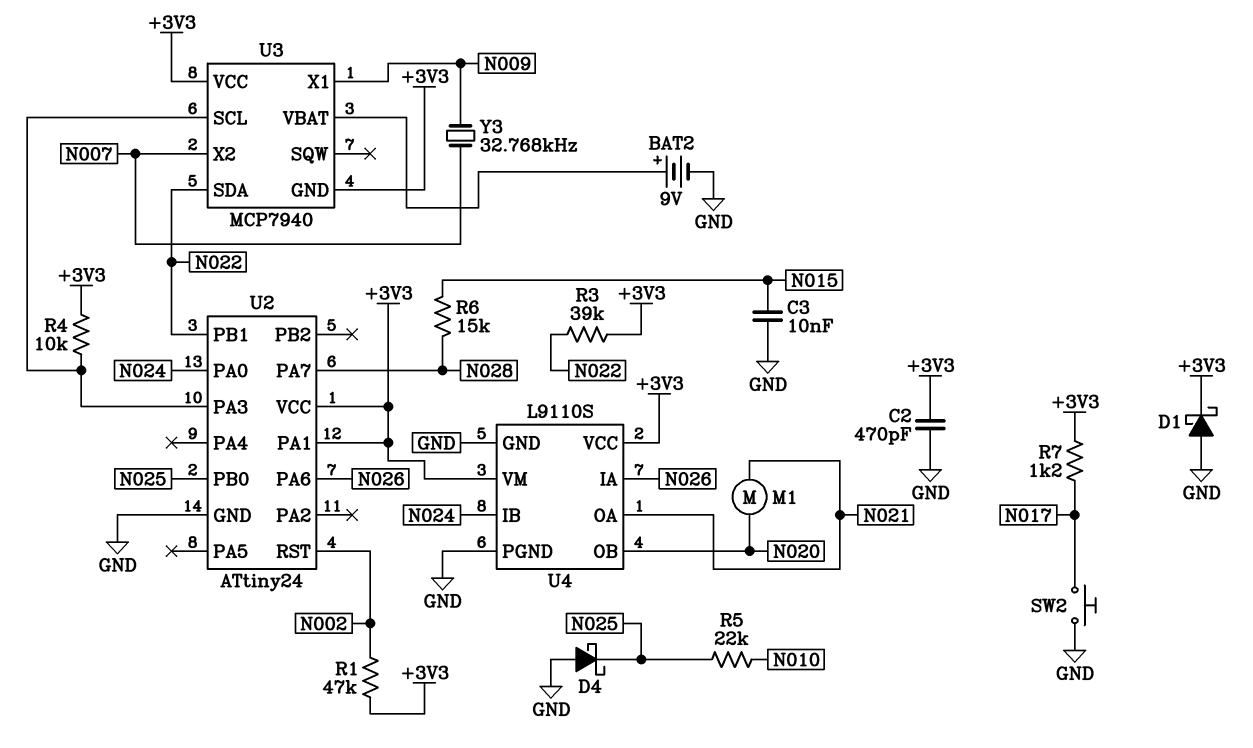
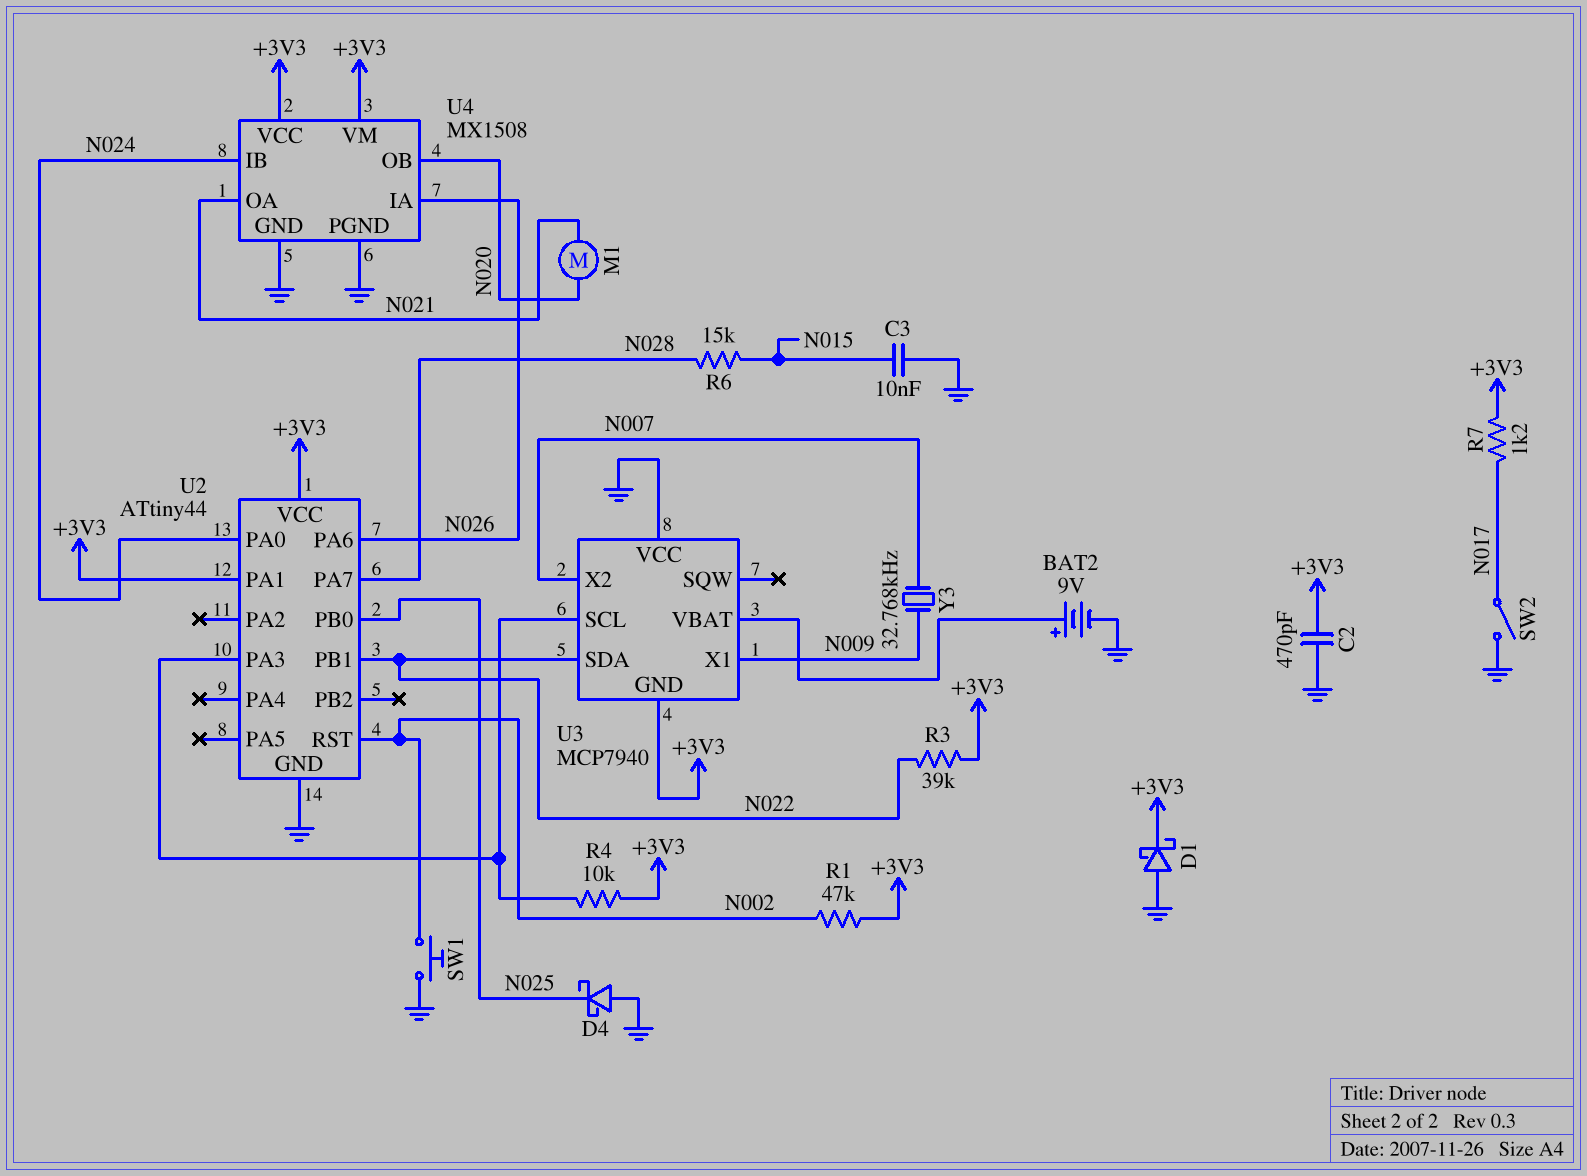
R5: 22k (N010, N025) -> none
SW1: none -> button (GND, N002)
SW2: button (GND, N017) -> switch (GND, N017)
U2: ATtiny24 -> ATtiny44
U3 pin VCC: +3V3 -> GND
U4: L9110S -> MX1508

